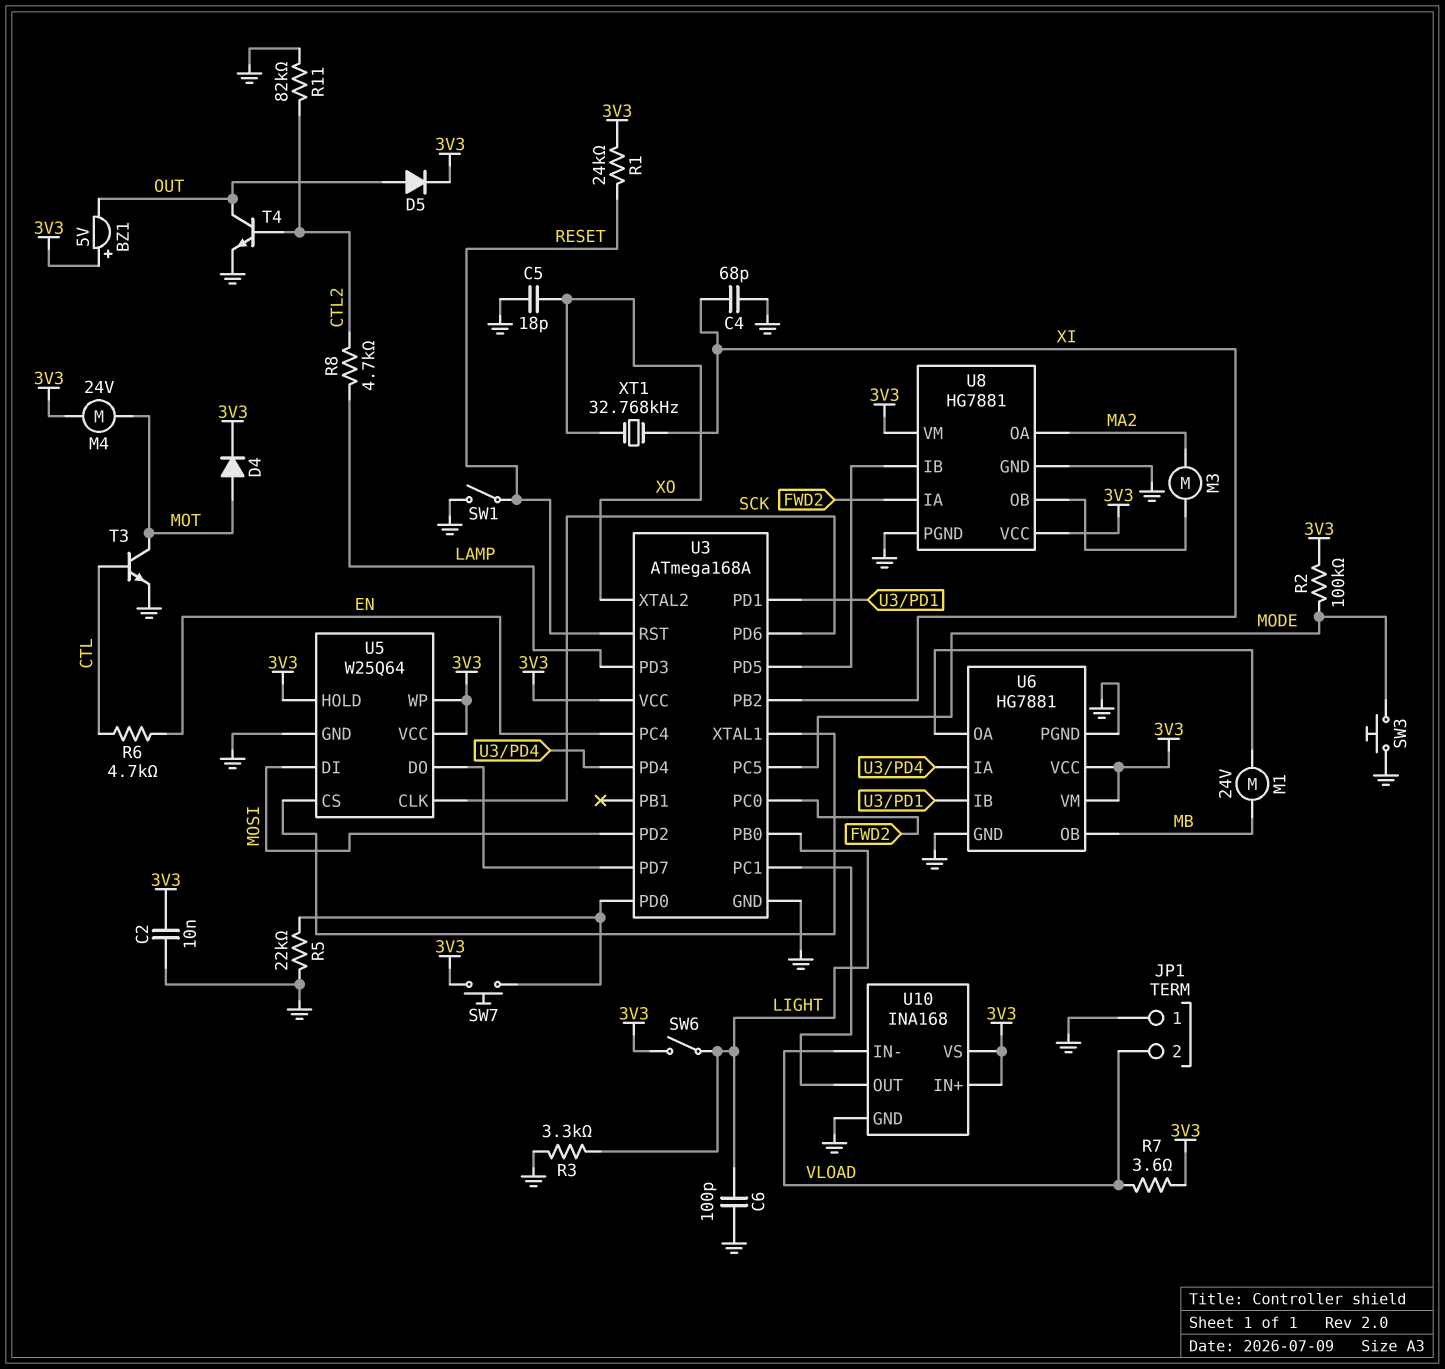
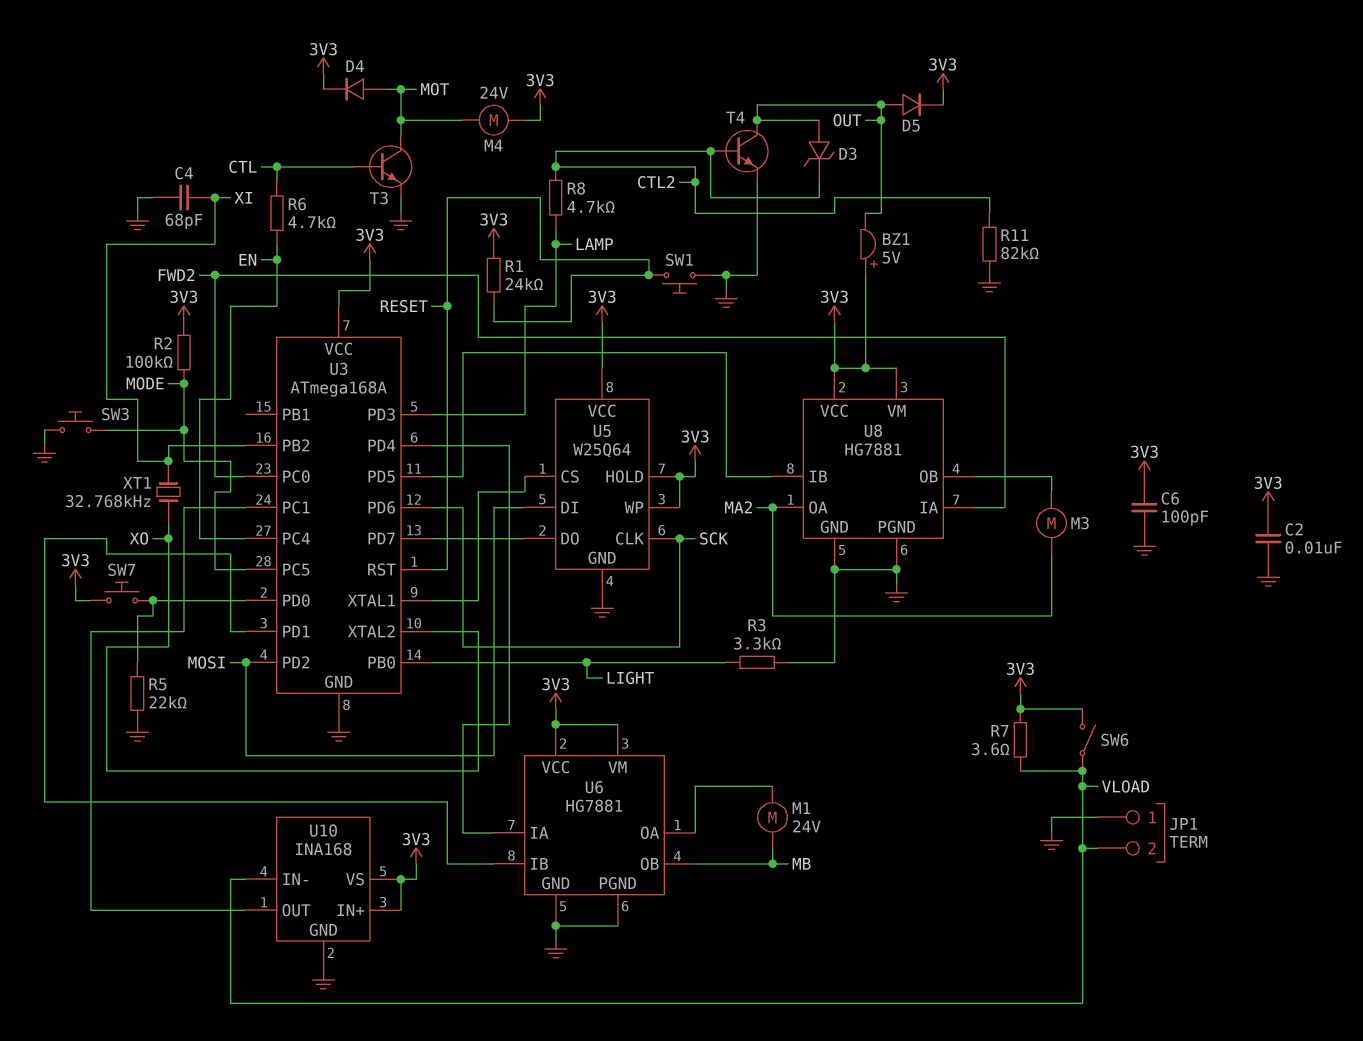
C5: 18pF (GND, XO) -> none
C6: 100pF (GND, LIGHT) -> 100pF (3V3, GND)
D3: none -> zener (A OUT, K CTL2)
SW1: switch (GND, RESET) -> button (GND, RESET)
SW6: switch (3V3, LIGHT) -> switch (3V3, VLOAD)

